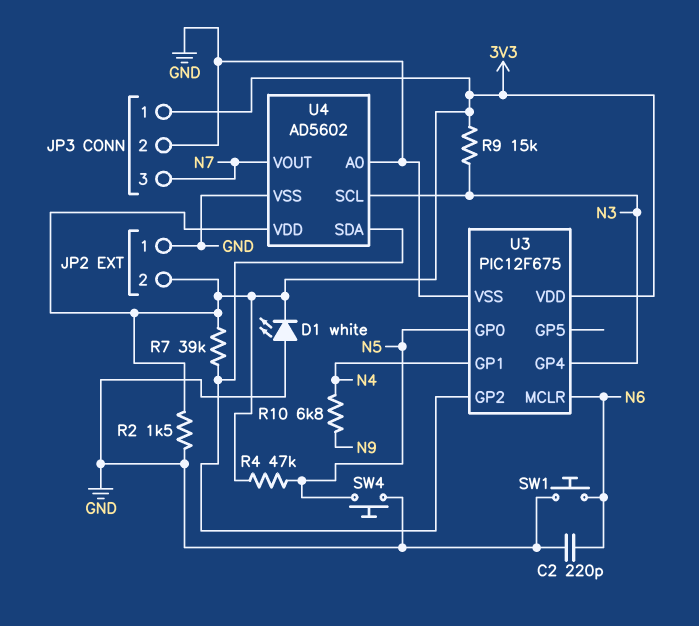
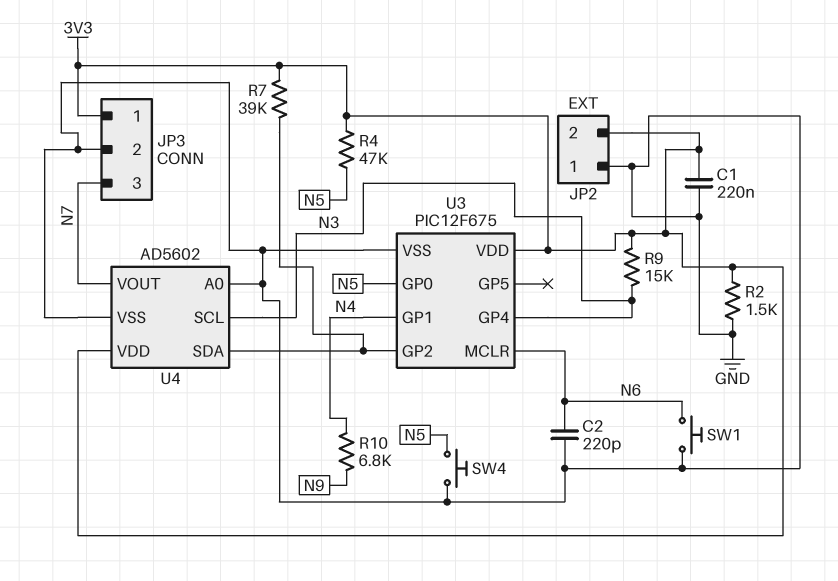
C1: none -> 220nF (3V3, GND)
D1: LED white (A GND, K 3V3) -> none

